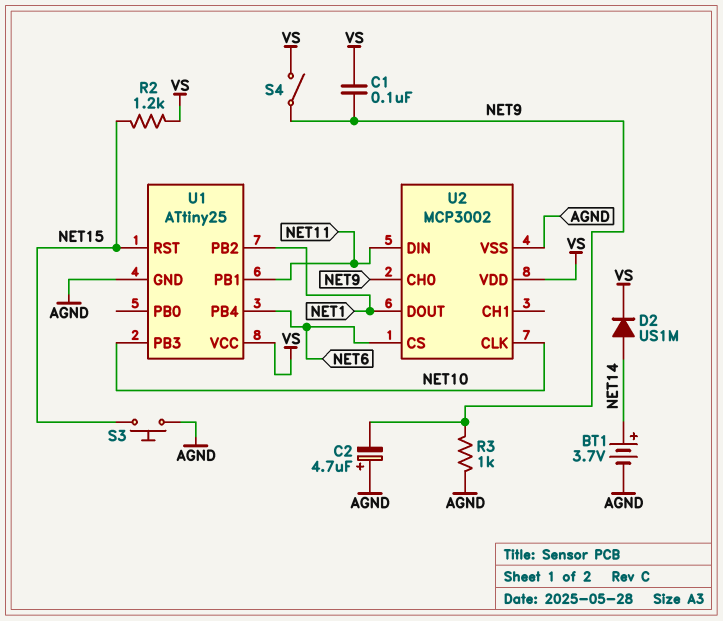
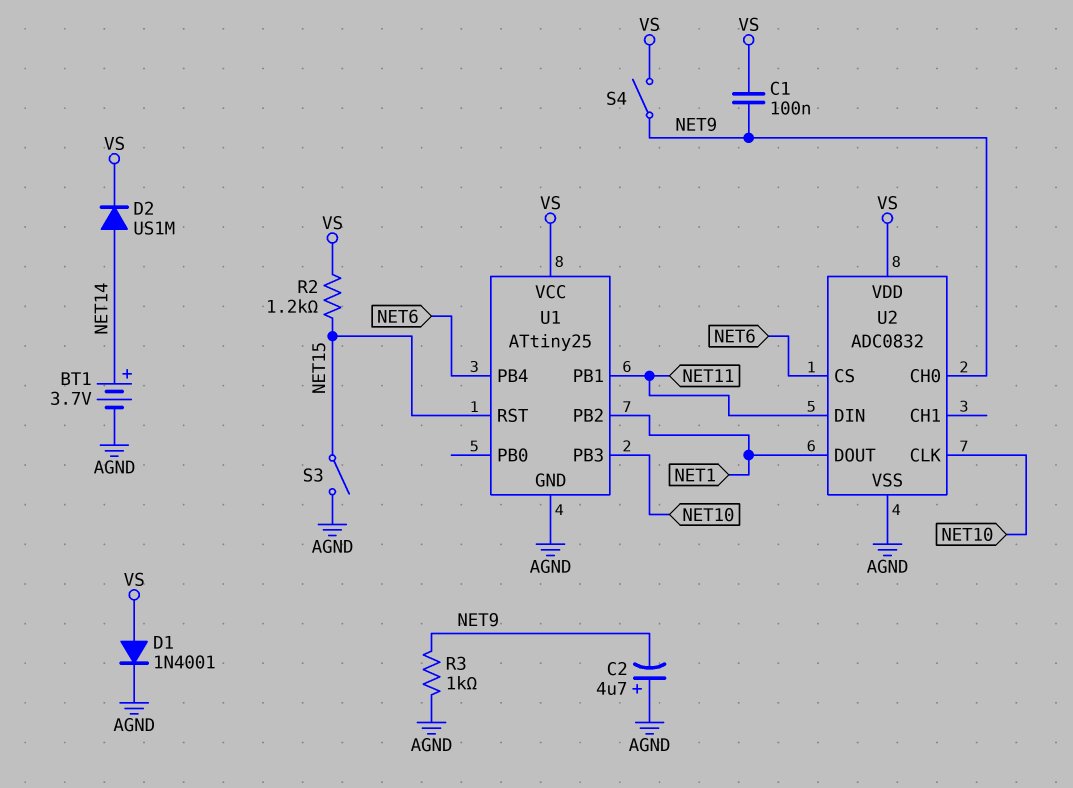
D1: none -> diode 1N4001 (A VS, K AGND)
S3: button (AGND, NET15) -> switch (AGND, NET15)
U2: MCP3002 -> ADC0832

